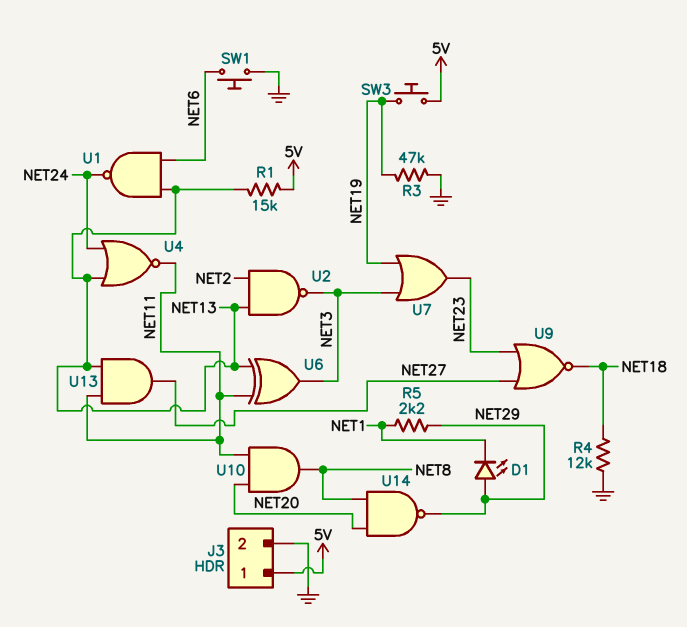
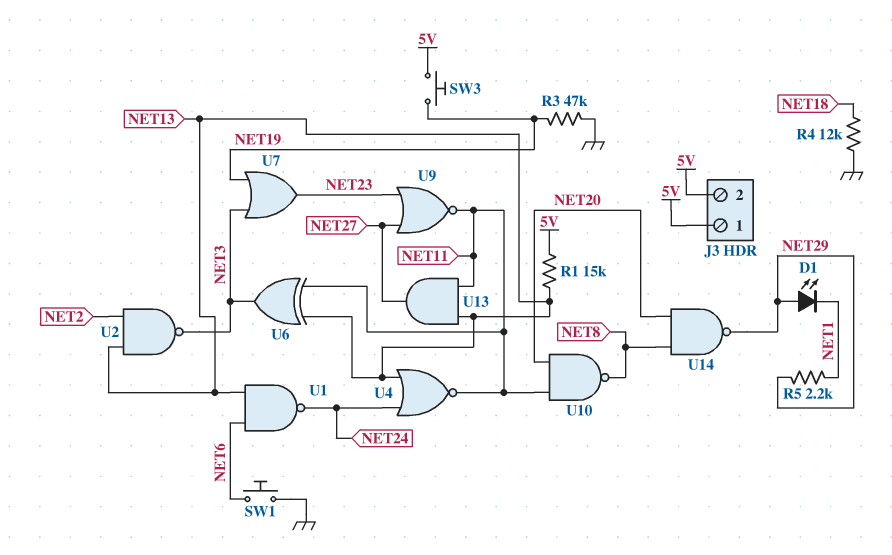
J3 pin 2: GND -> 5V
U9: NOR (in NET23, in NET27, out NET18) -> NOR (in NET23, in NET27, out NET11)
U10: AND (in NET11, in NET20, out NET8) -> NAND (in NET11, in NET20, out NET8)

